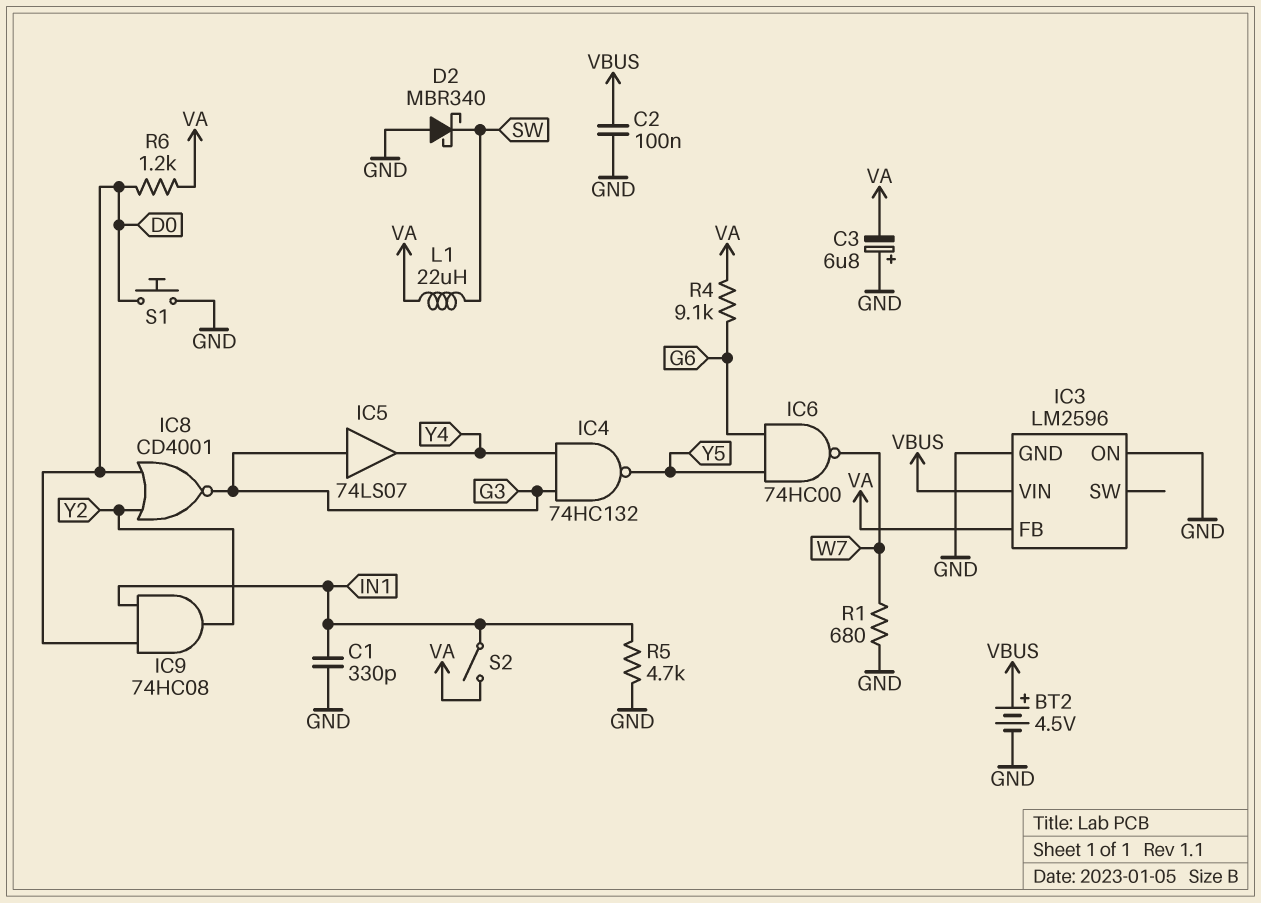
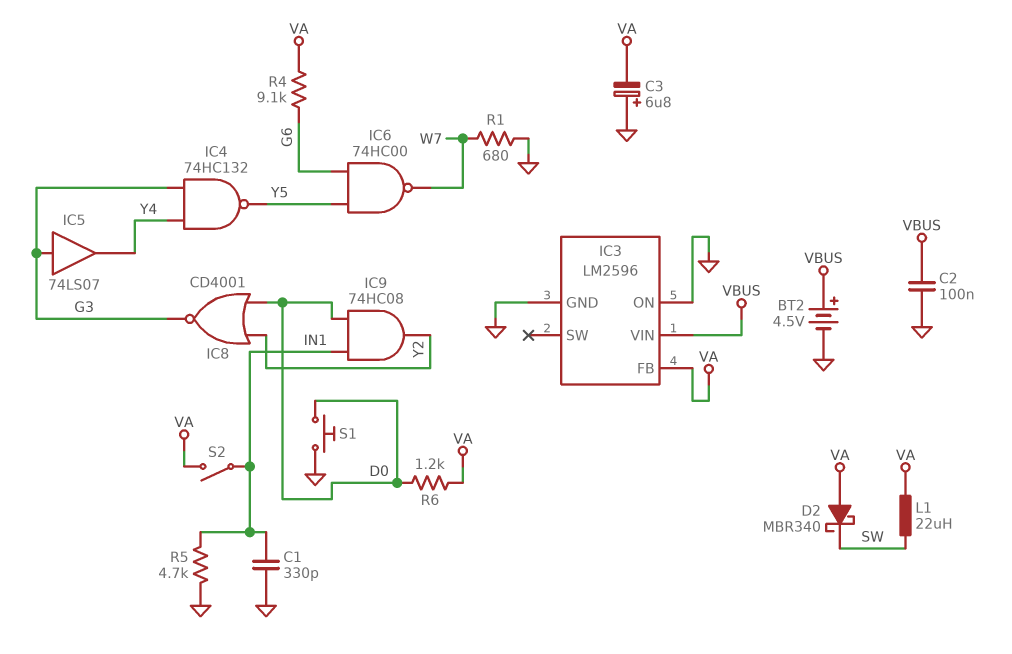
D2: schottky MBR340 (A GND, K SW) -> schottky MBR340 (A VA, K SW)

